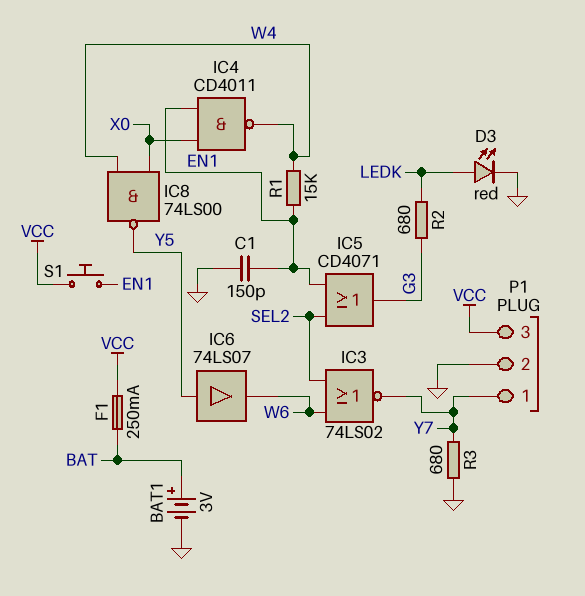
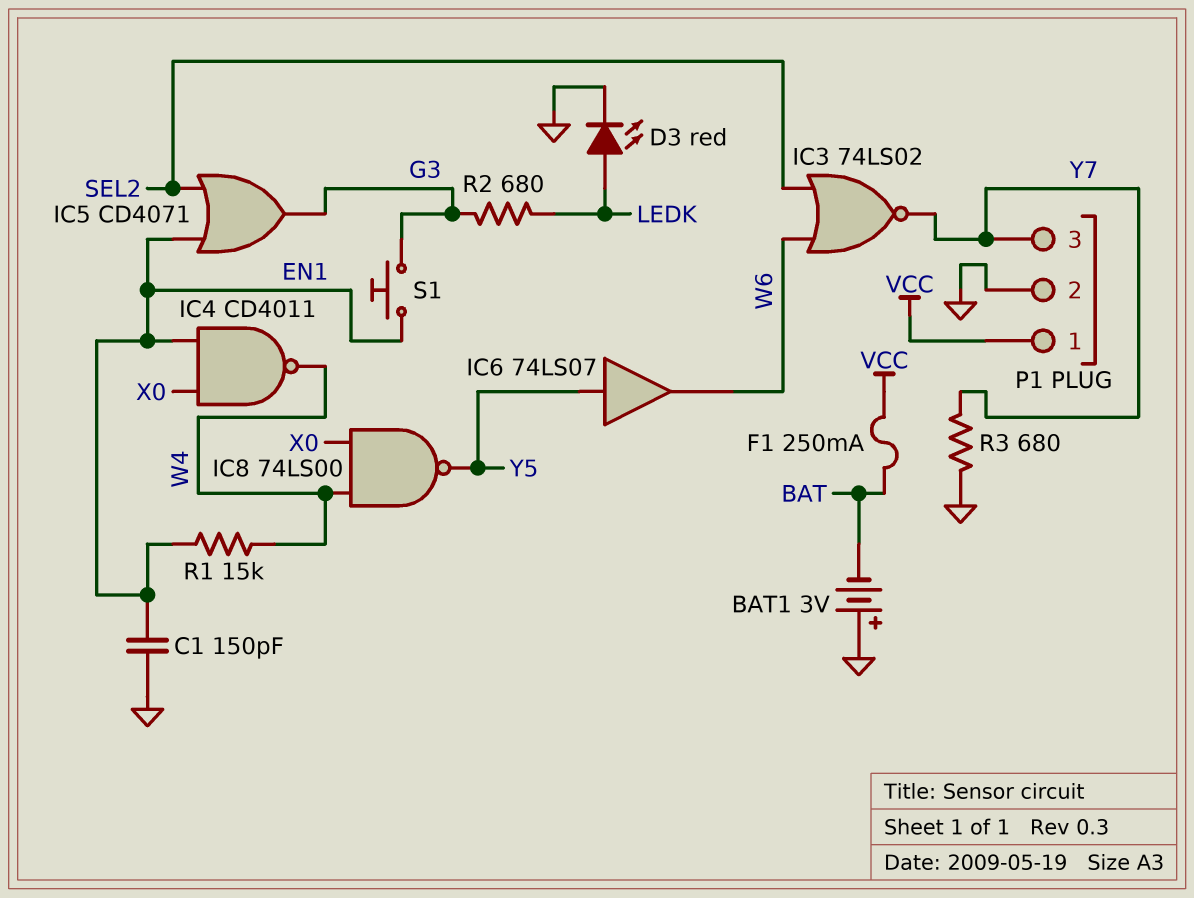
BAT1: 3V (plus BAT, minus GND) -> 3V (plus GND, minus BAT)
P1 pin 1: Y7 -> VCC
P1 pin 3: VCC -> Y7
S1: button (EN1, VCC) -> button (EN1, G3)

